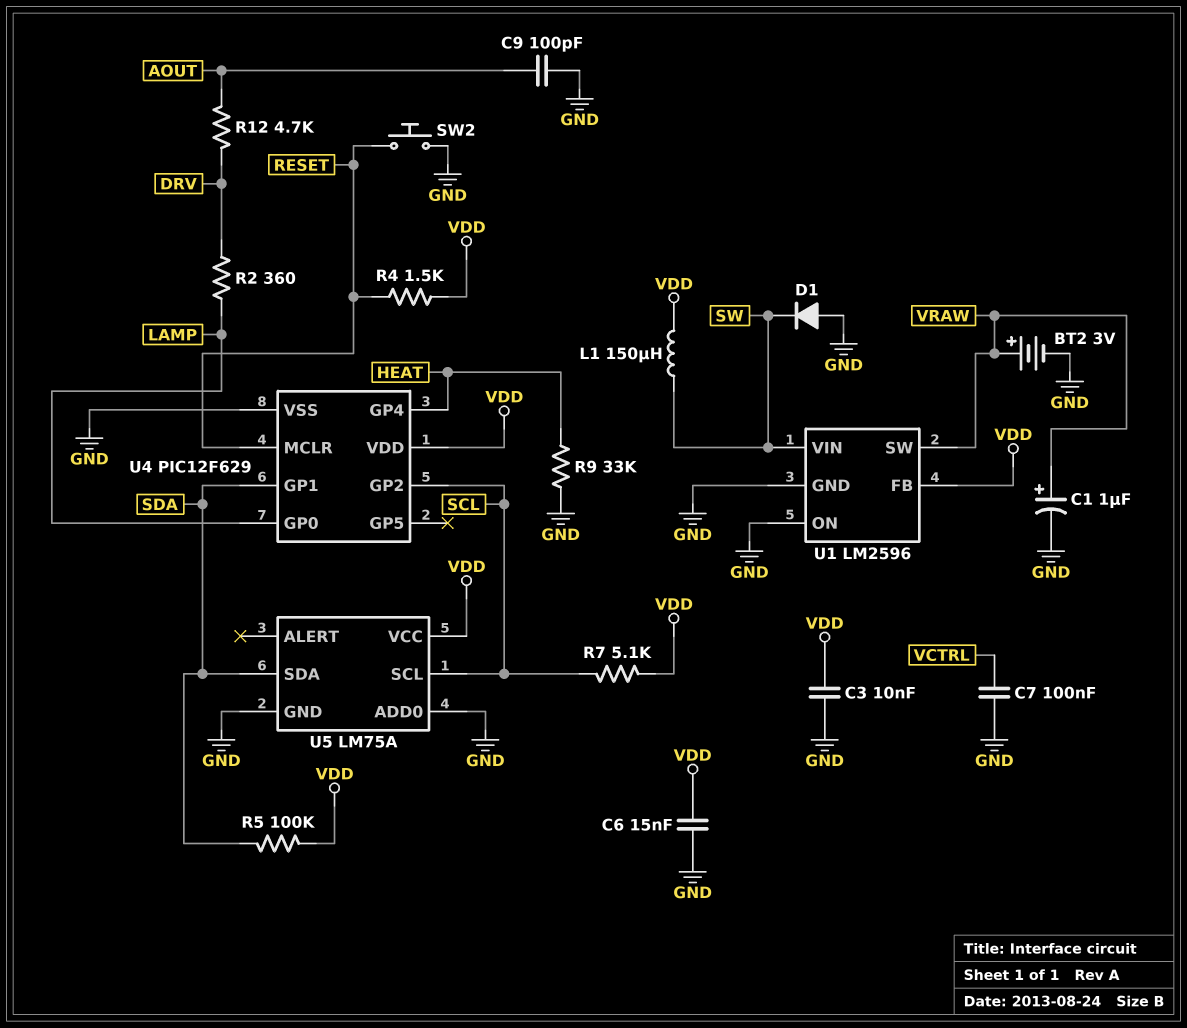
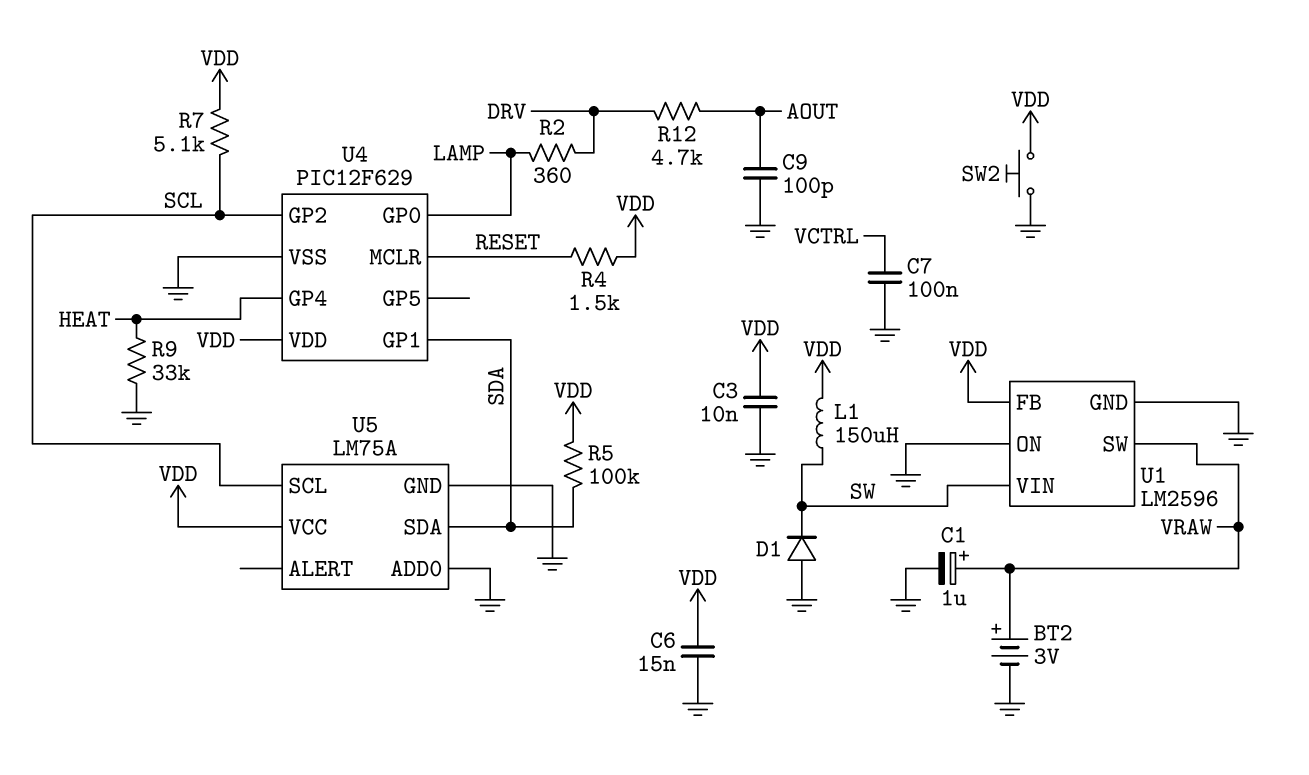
SW2: button (GND, RESET) -> button (GND, VDD)

